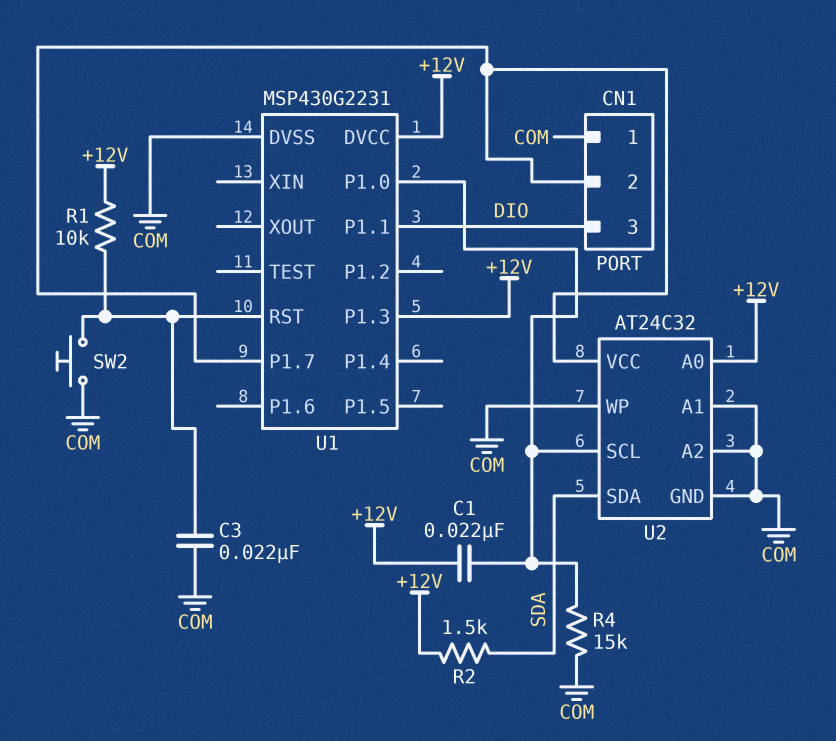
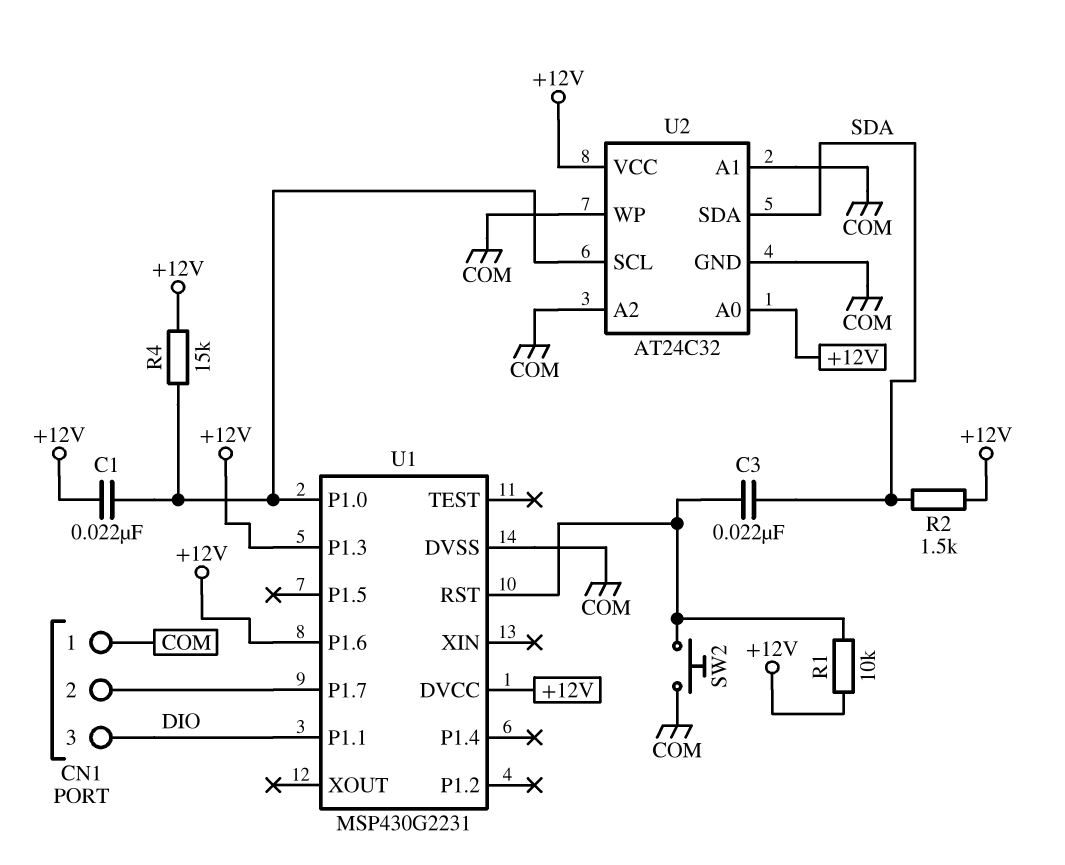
C3: 22nF (COM, U1/RST) -> 22nF (SDA, U1/RST)
R4: 15k (COM, U1/P1.0) -> 15k (+12V, U1/P1.0)
U1 pin P1.6: none -> +12V
U2 pin VCC: CN1/2 -> +12V

